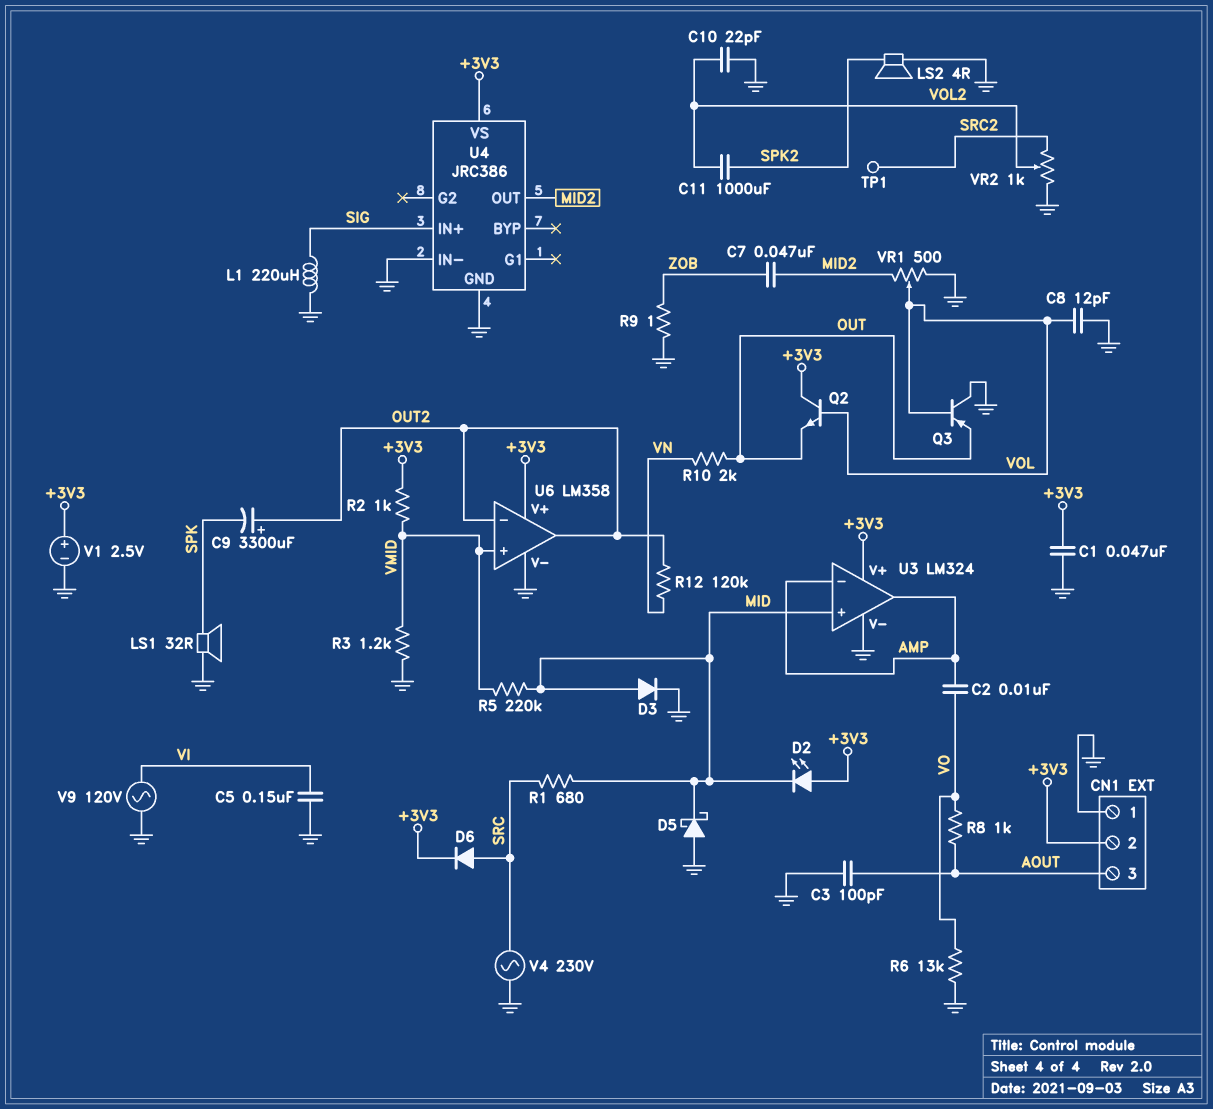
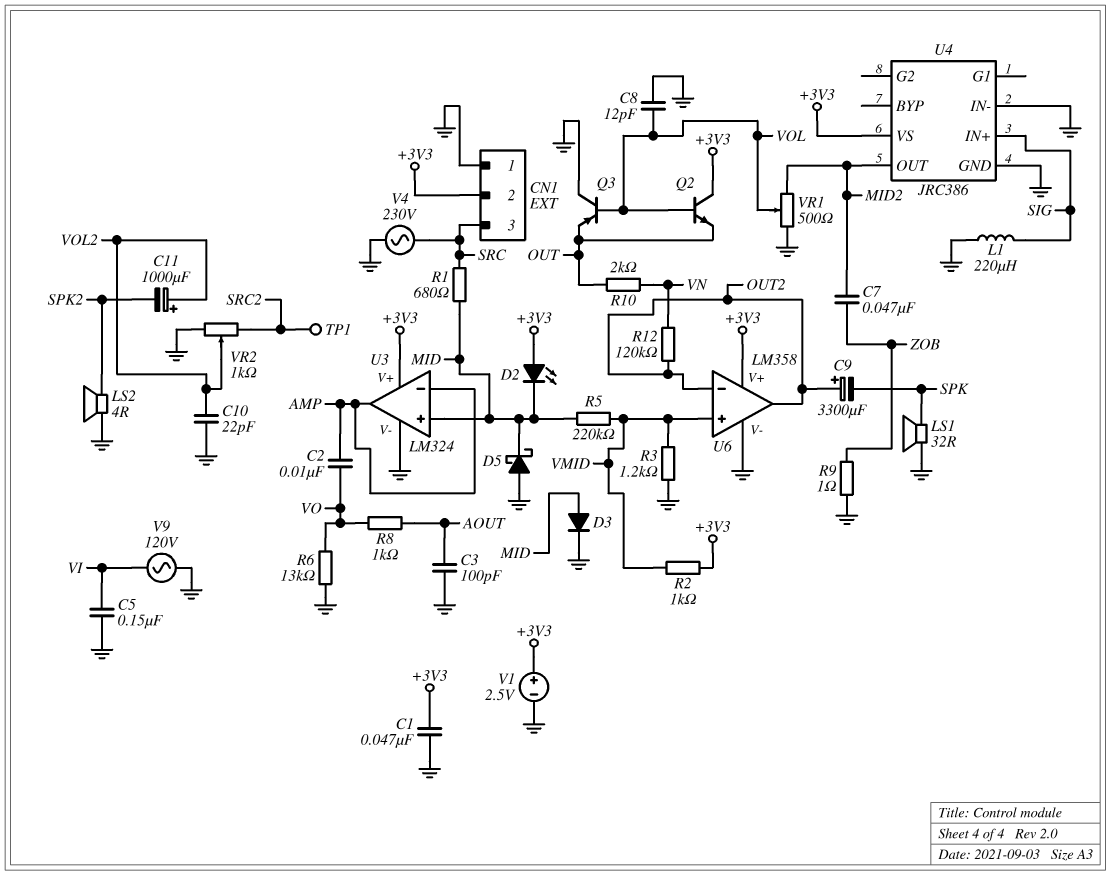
C11: 1000uF (SPK2, VOL2) -> 1000uF (plus VOL2, minus SPK2)
CN1 pin 3: AOUT -> SRC
D6: diode (A SRC, K +3V3) -> none

